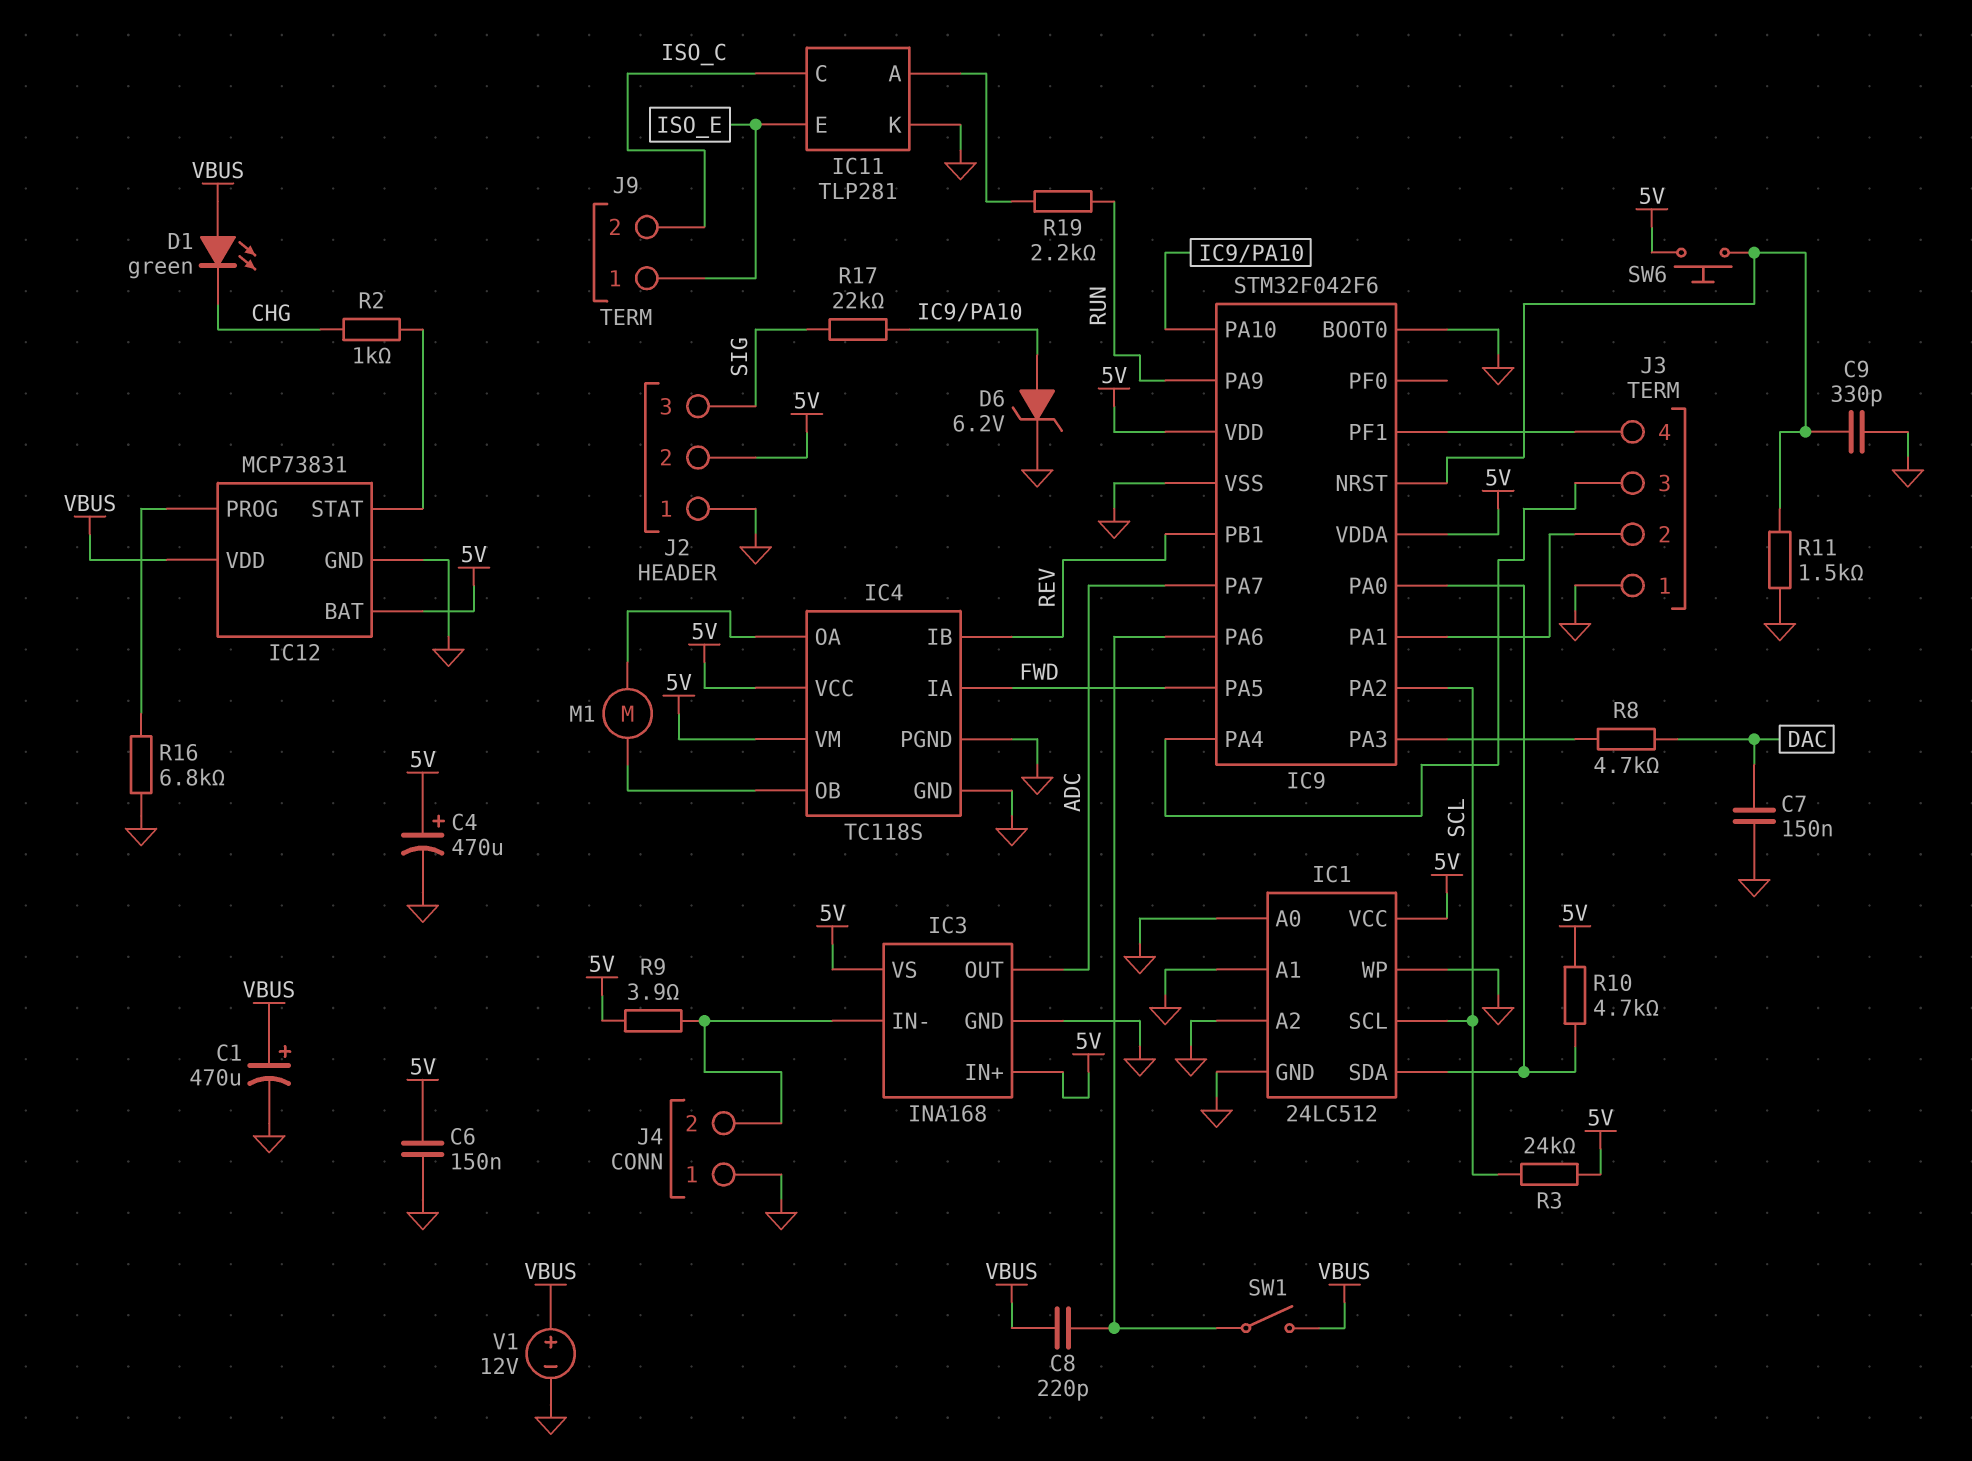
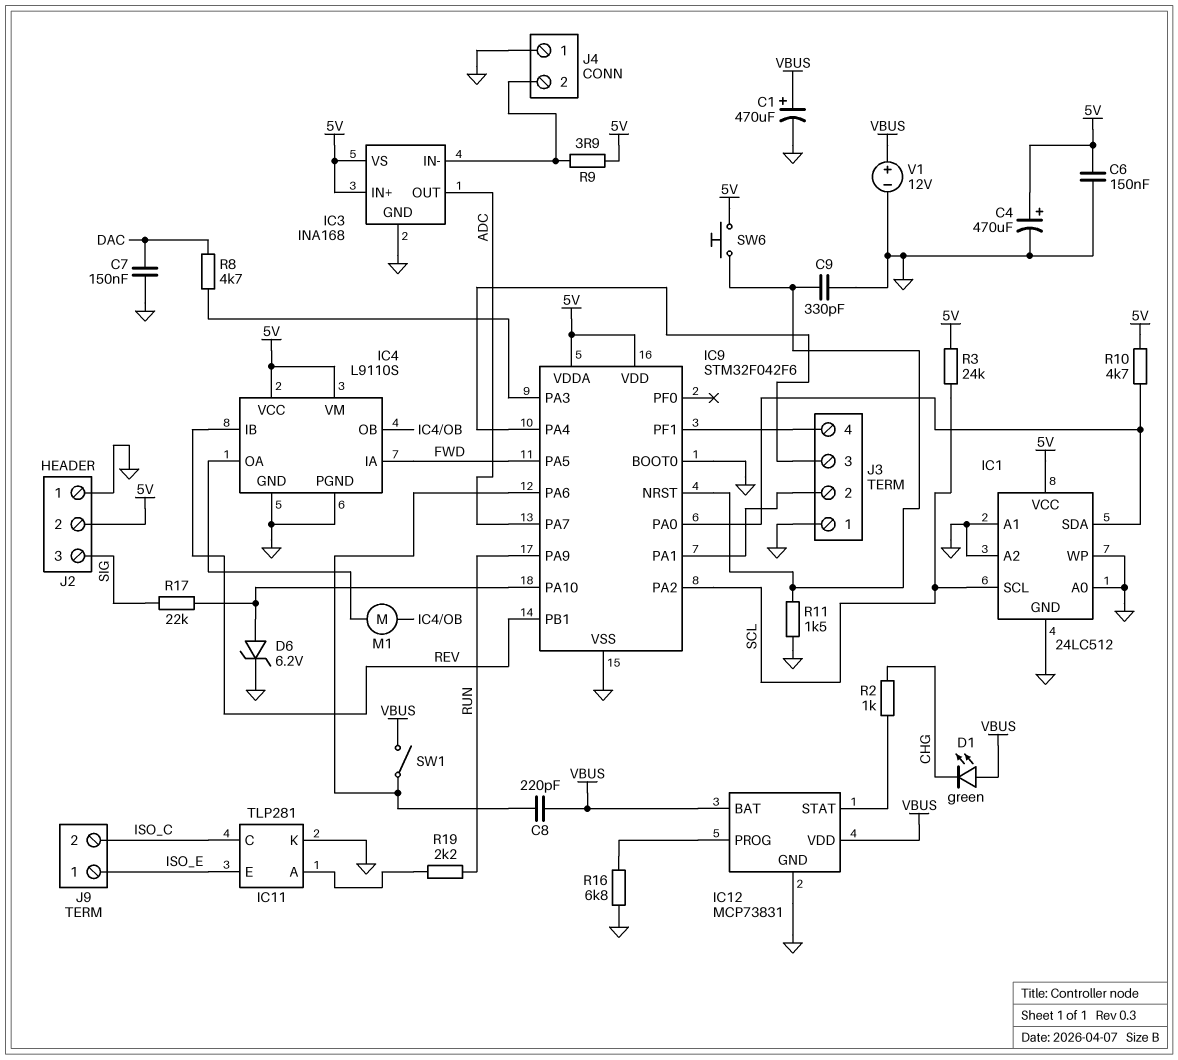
IC4: TC118S -> L9110S
IC12 pin BAT: 5V -> VBUS

